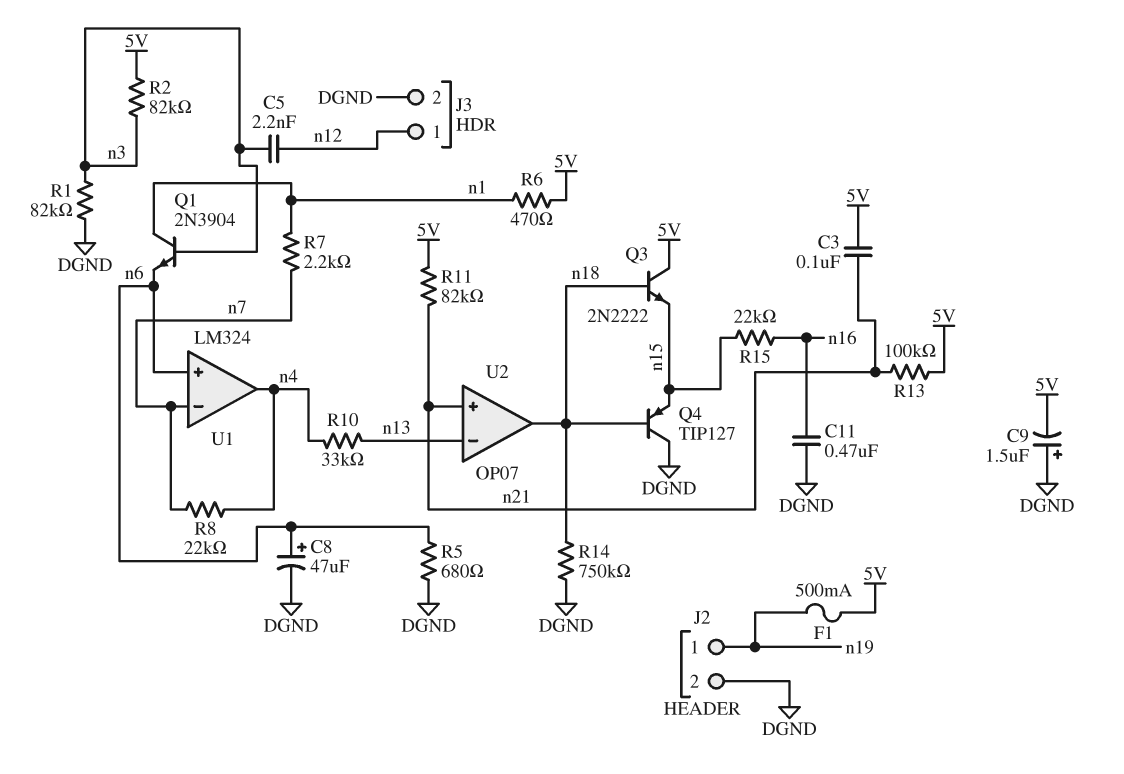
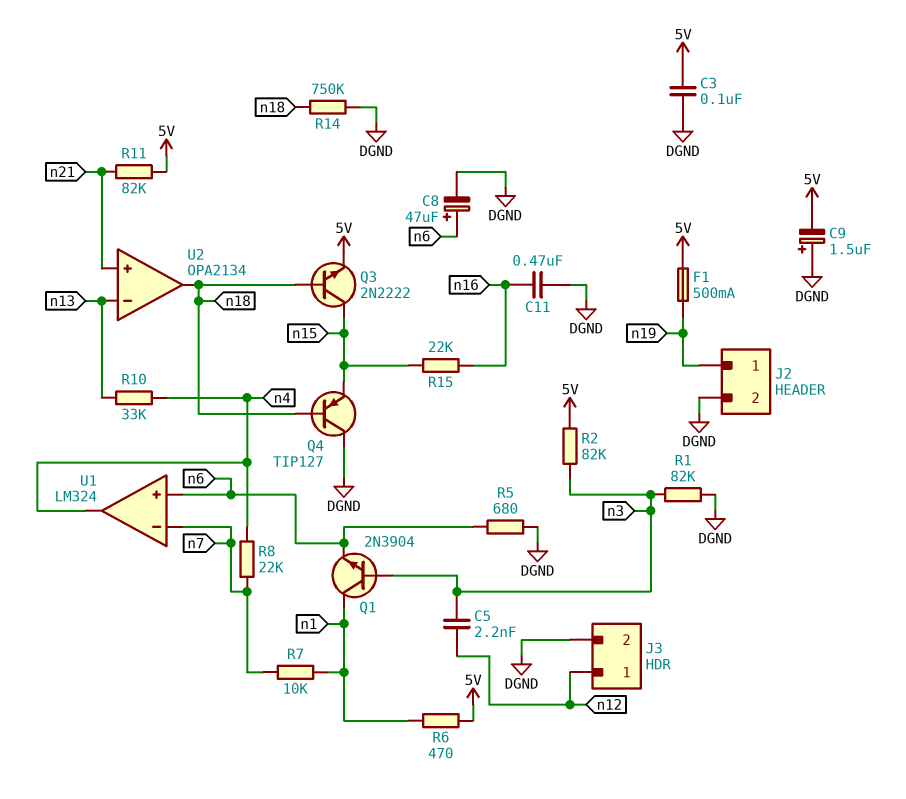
C3: 100nF (5V, n21) -> 100nF (5V, DGND)
Q3: NPN 2N2222 (B n18, C 5V, E n15) -> NPN 2N2222 (B n18, C n15, E 5V)
R7: 2.2k (n1, n7) -> 10k (n1, n7)
R13: 100k (5V, n21) -> none
U2: OP07 -> OPA2134

